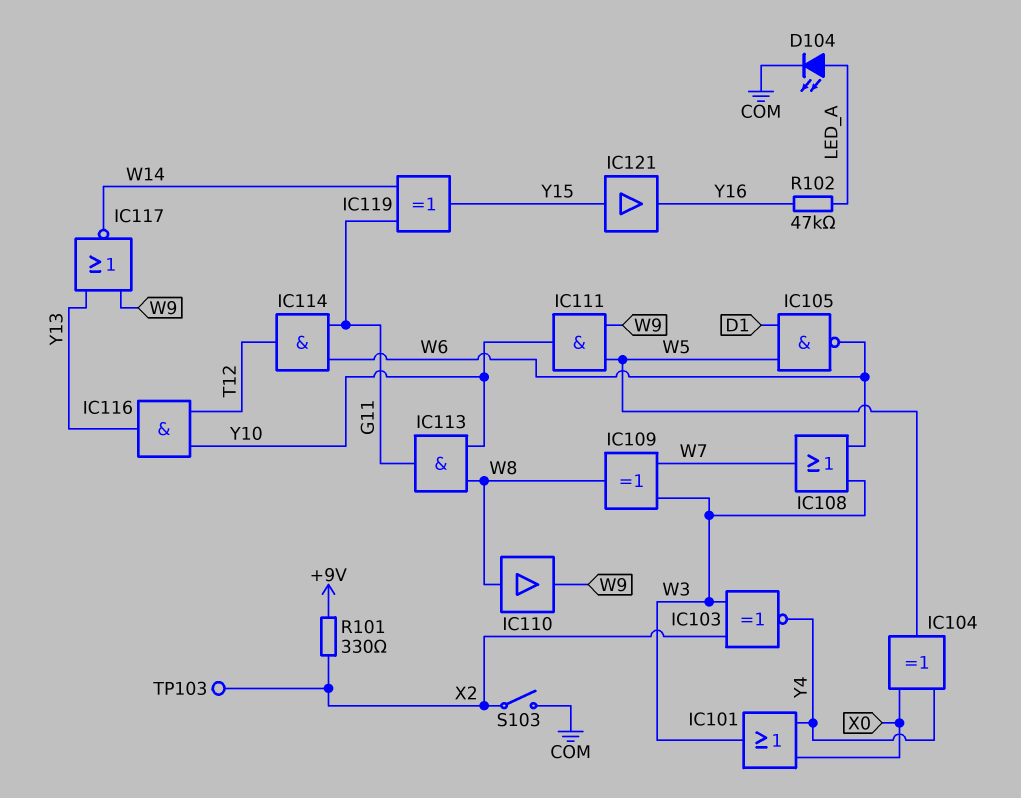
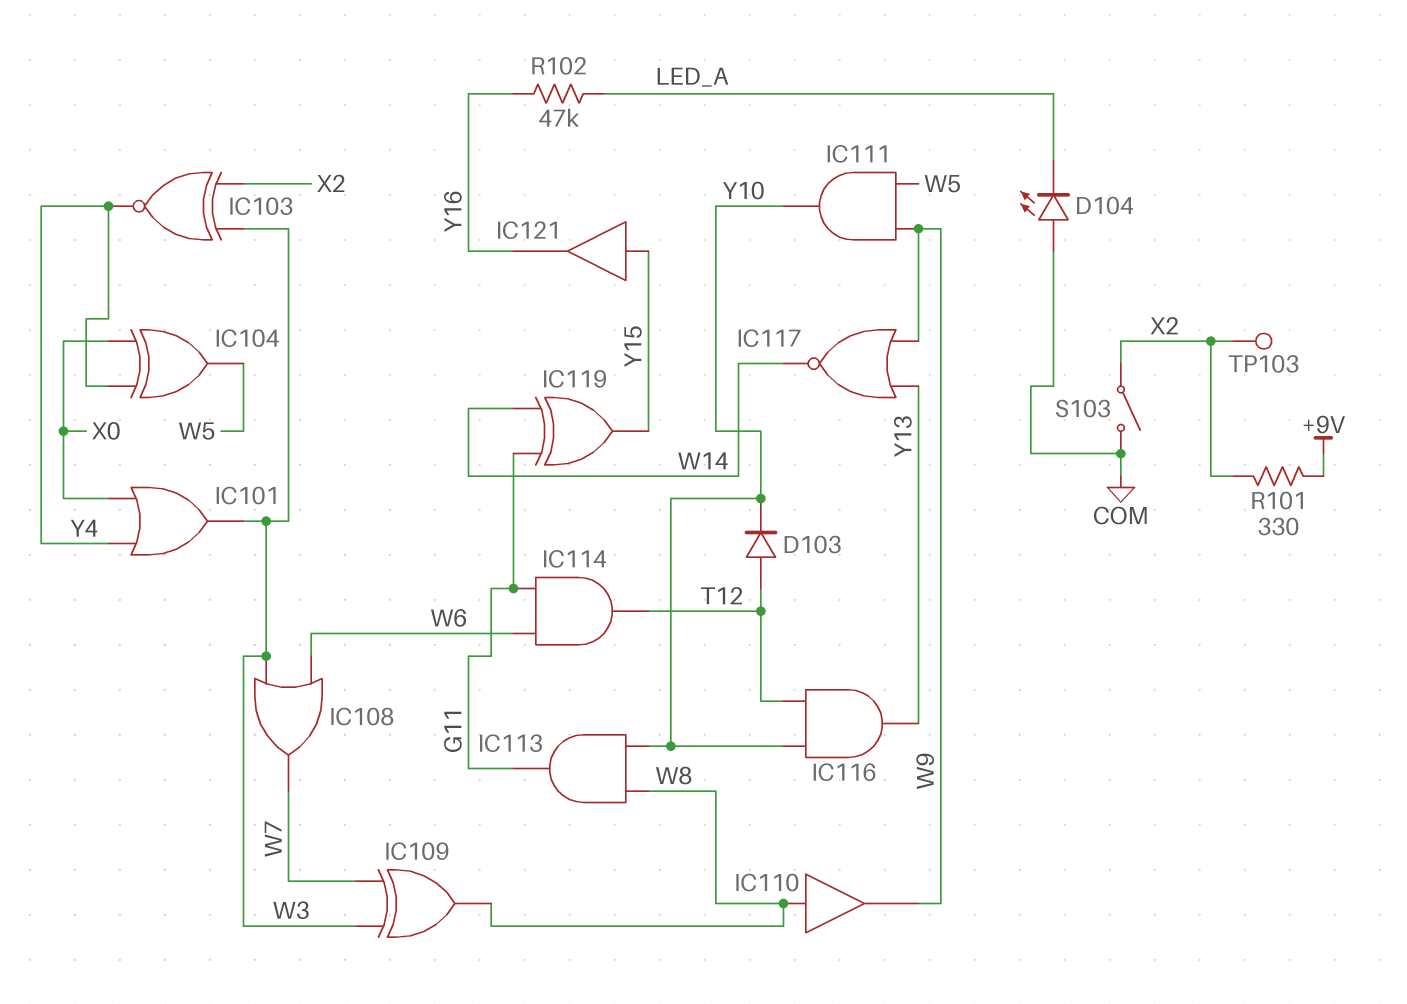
D103: none -> diode (A T12, K Y10)
D104: LED (A LED_A, K COM) -> LED (A COM, K LED_A)
IC105: NAND (in D1, in W5, out W6) -> none

